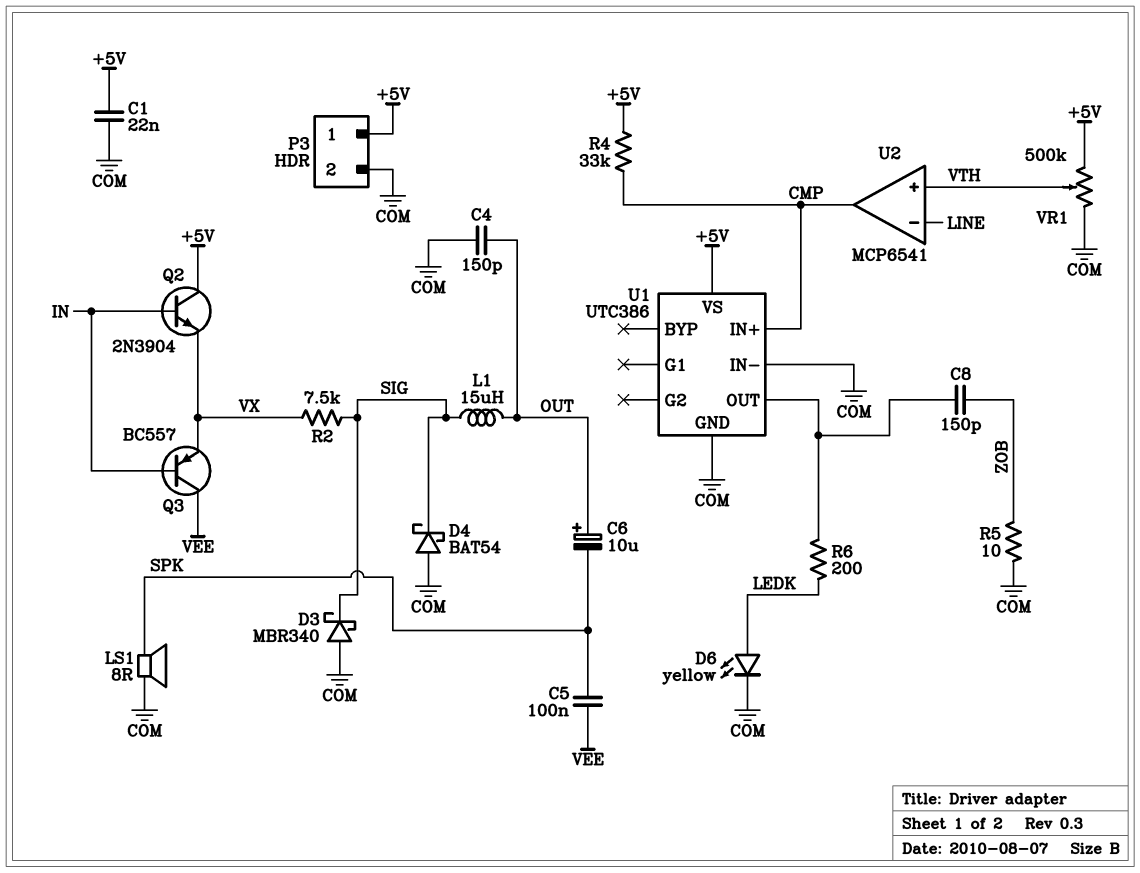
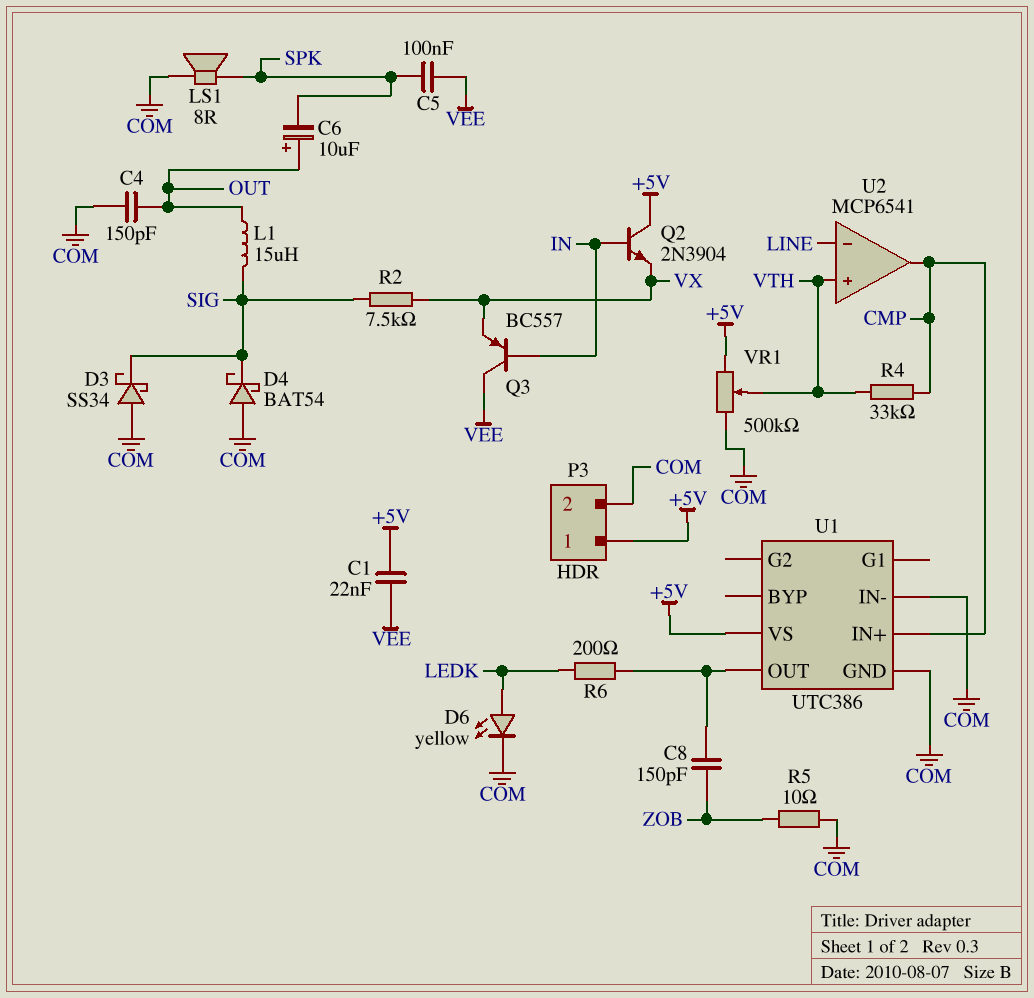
C1: 22nF (+5V, COM) -> 22nF (+5V, VEE)
D3: schottky MBR340 (A COM, K SIG) -> schottky SS34 (A COM, K SIG)
R4: 33k (+5V, CMP) -> 33k (CMP, VTH)

